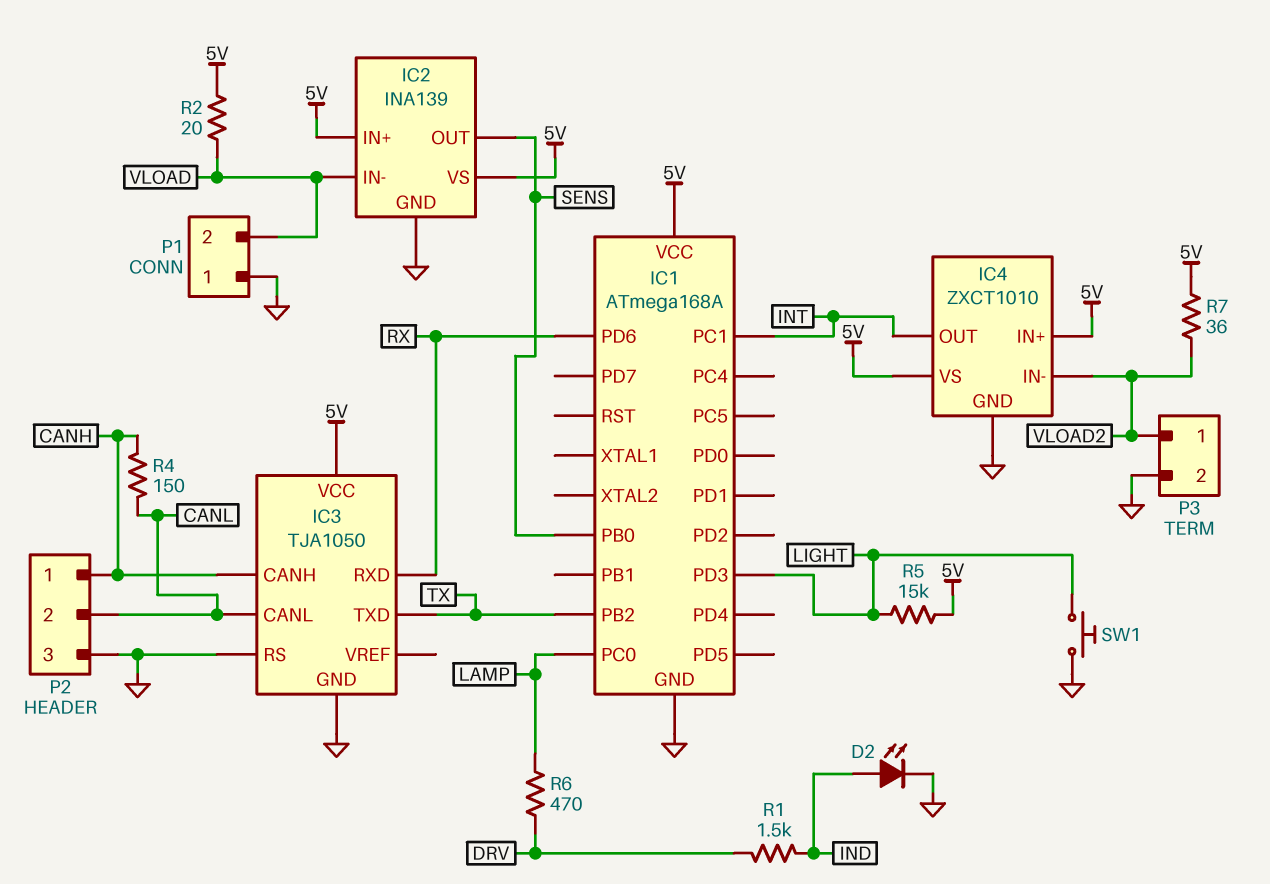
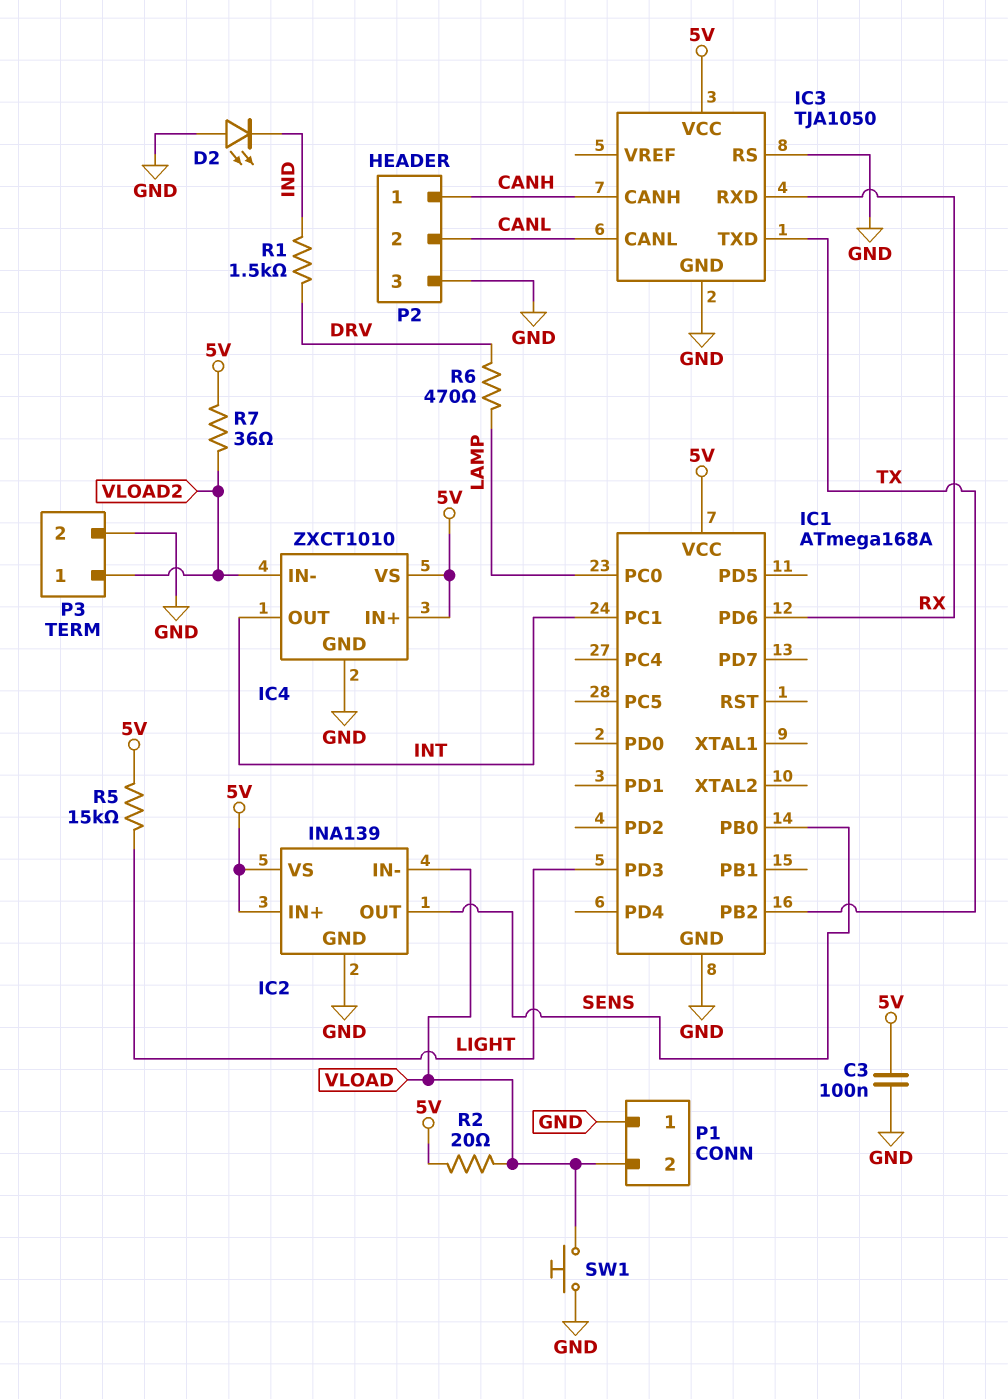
C3: none -> 100nF (5V, GND)
D2: LED (A IND, K GND) -> LED (A GND, K IND)
R4: 150 (CANH, CANL) -> none
SW1: button (GND, LIGHT) -> button (GND, VLOAD)

